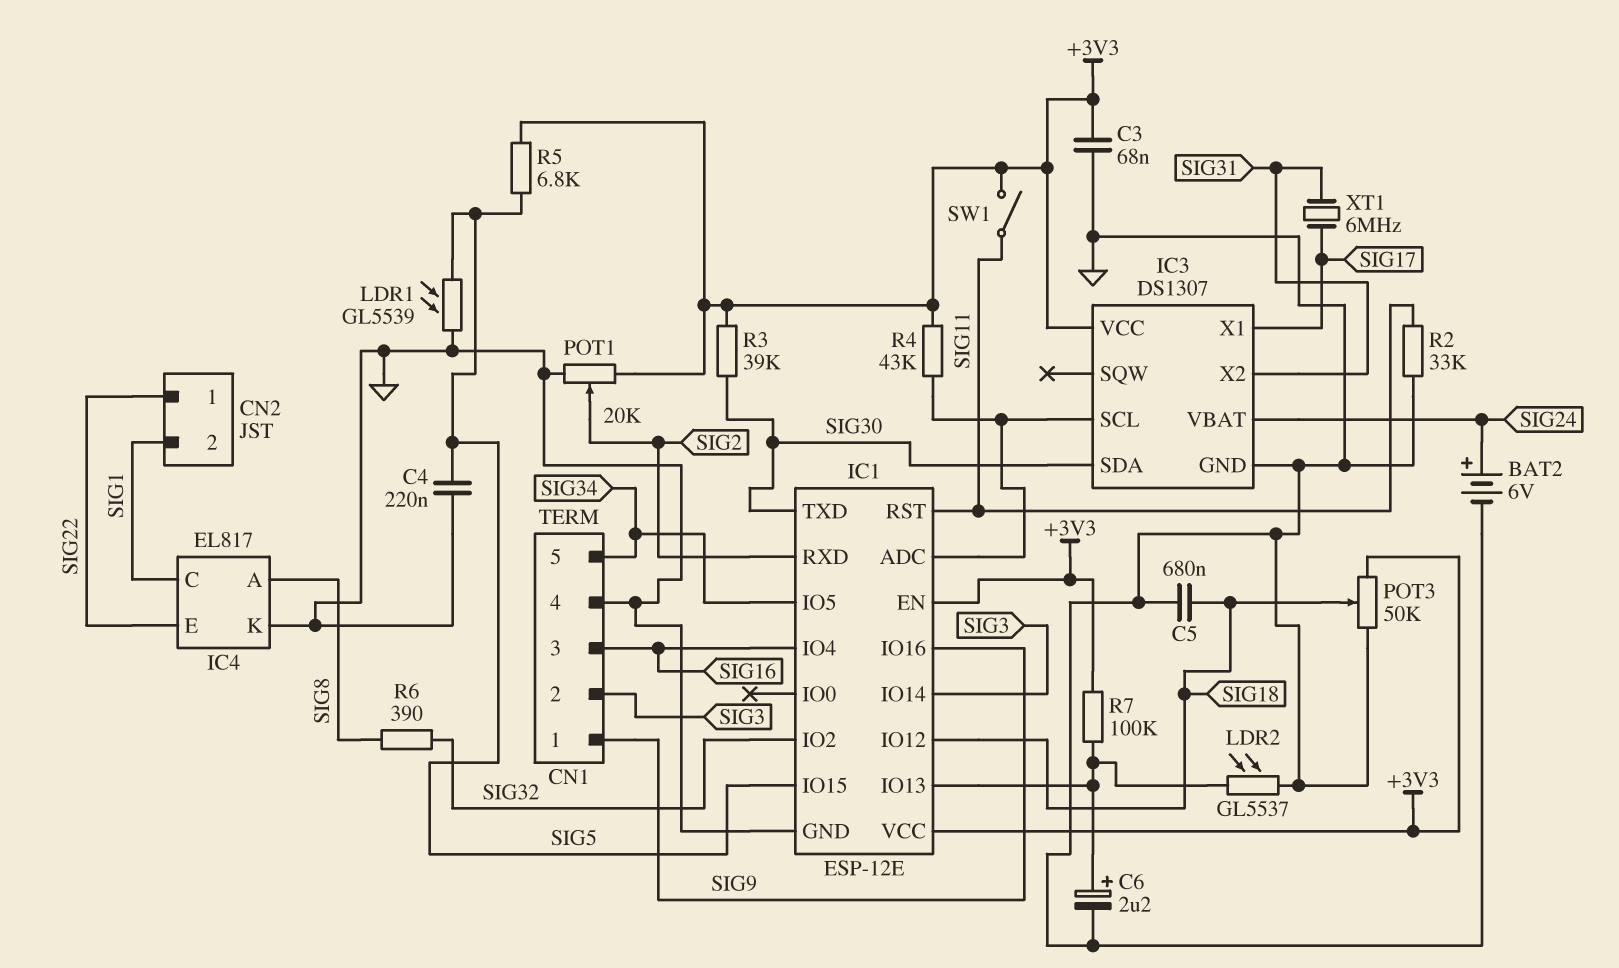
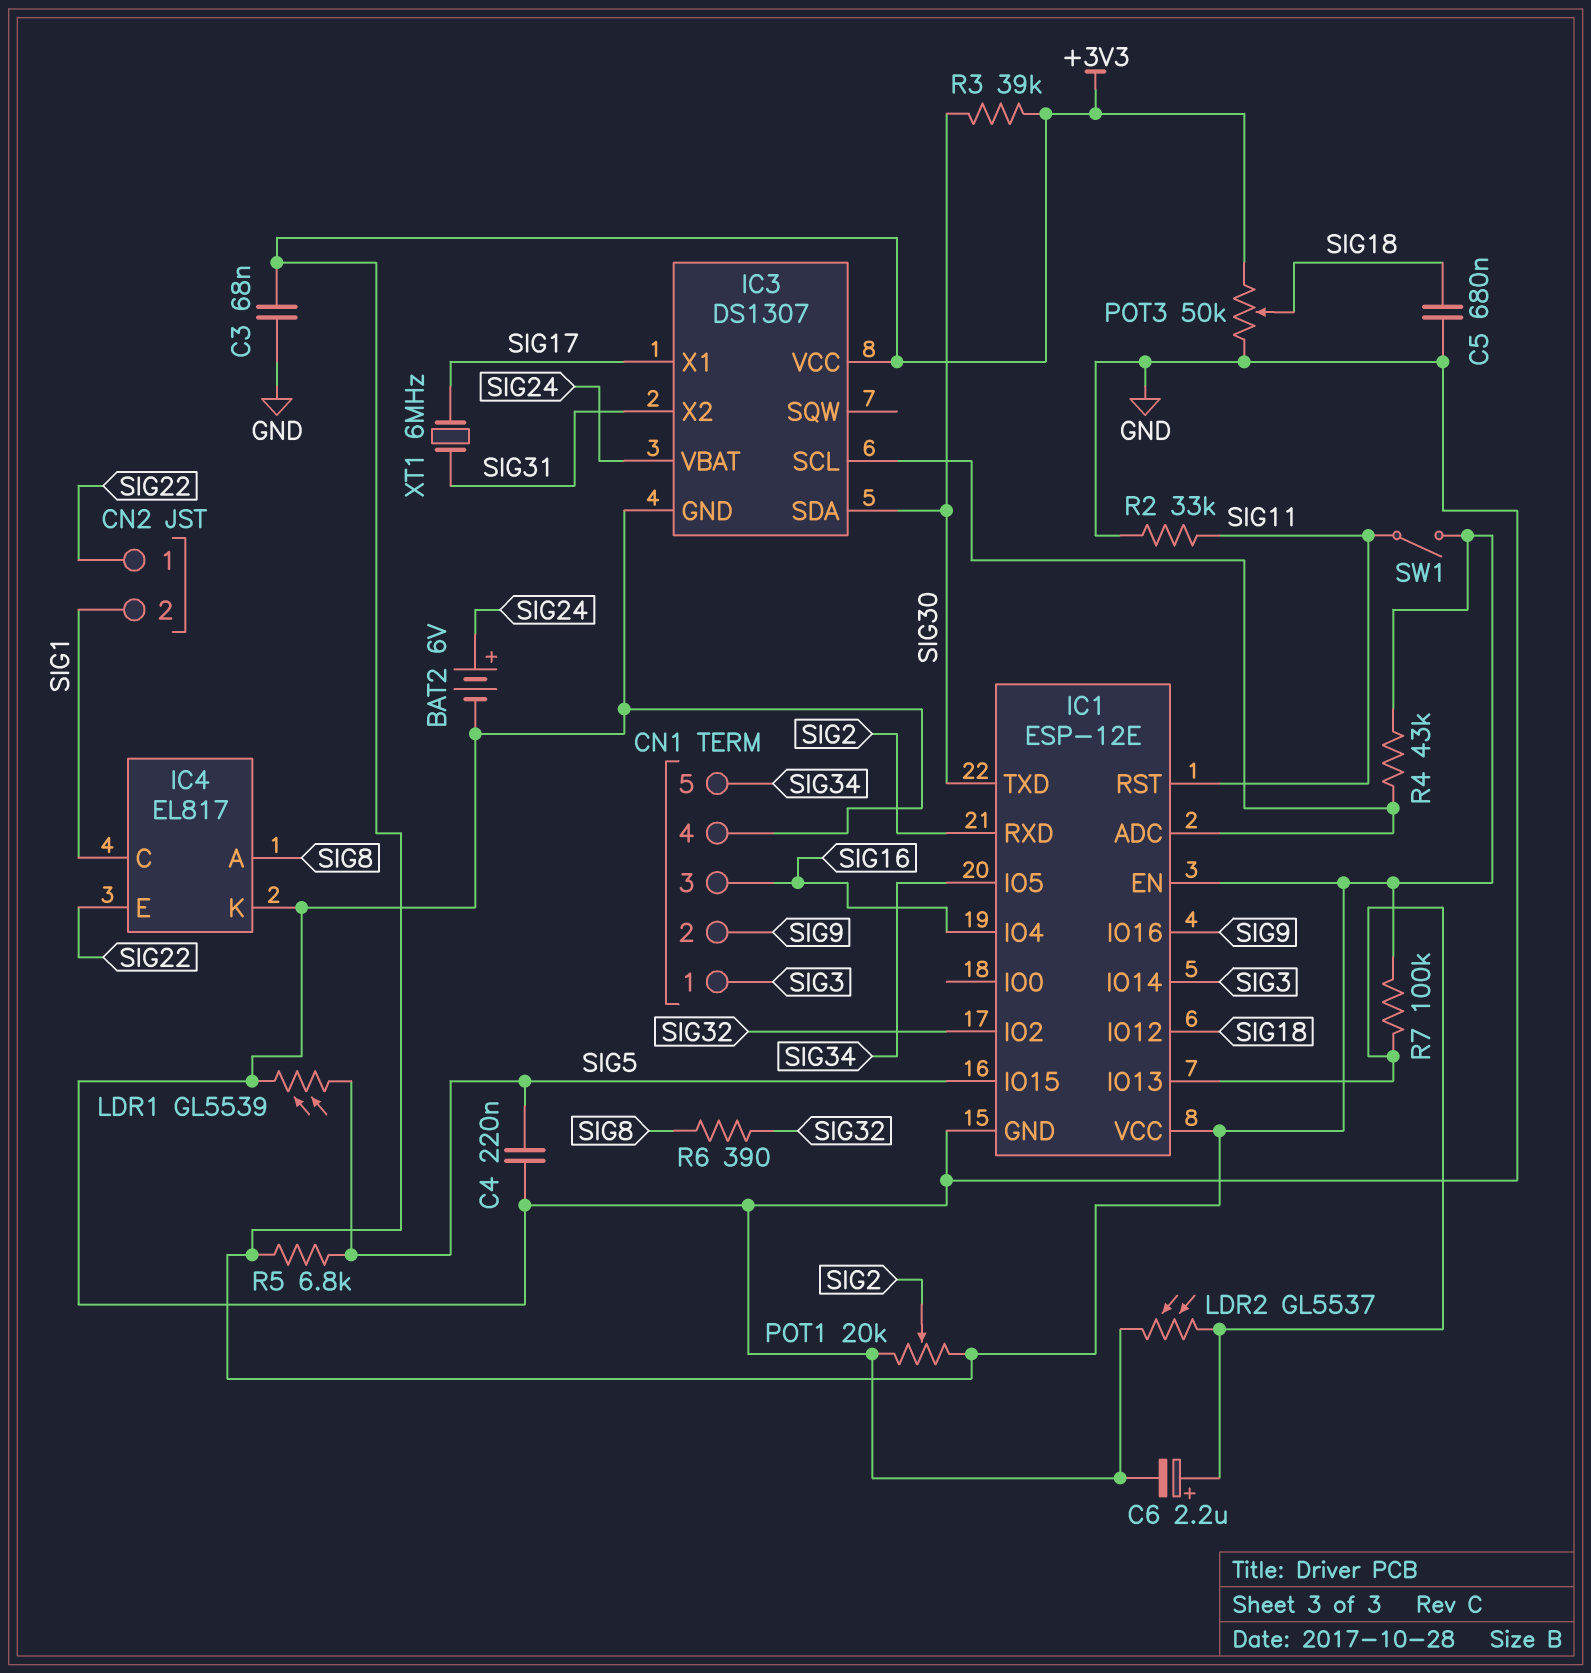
CN1 pin 1: SIG9 -> SIG3
CN1 pin 2: SIG3 -> SIG9

